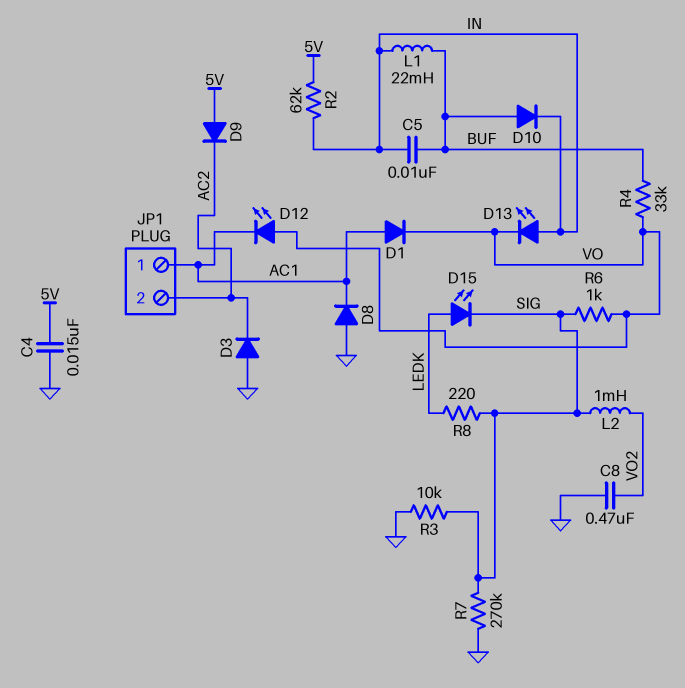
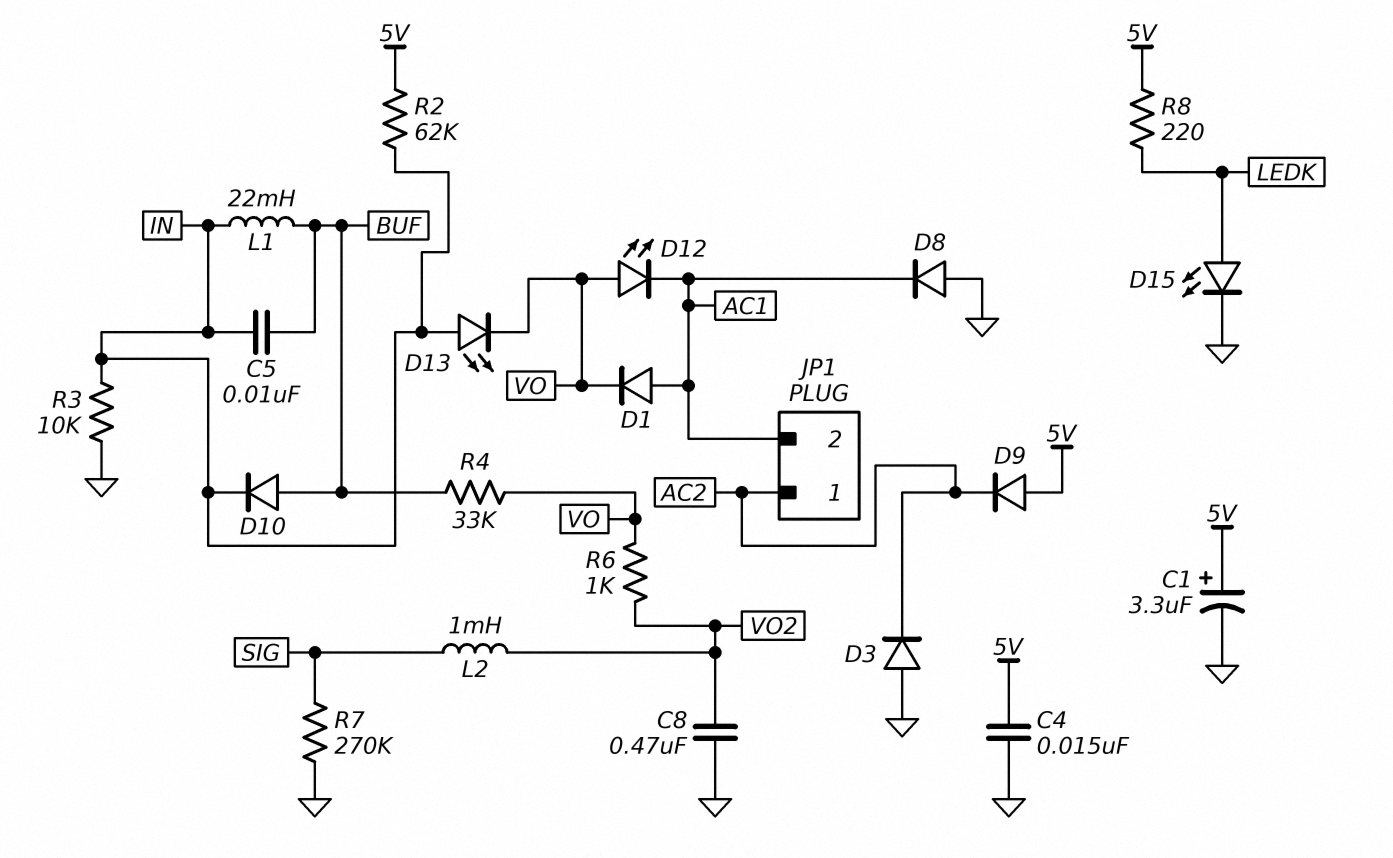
C1: none -> 3.3uF (plus 5V, minus GND)
D15: LED (A LEDK, K SIG) -> LED (A LEDK, K GND)
JP1 pin 1: AC1 -> AC2
JP1 pin 2: AC2 -> AC1
R3: 10k (GND, SIG) -> 10k (GND, IN)
R6: 1k (SIG, VO) -> 1k (VO, VO2)
R8: 220 (LEDK, SIG) -> 220 (5V, LEDK)

